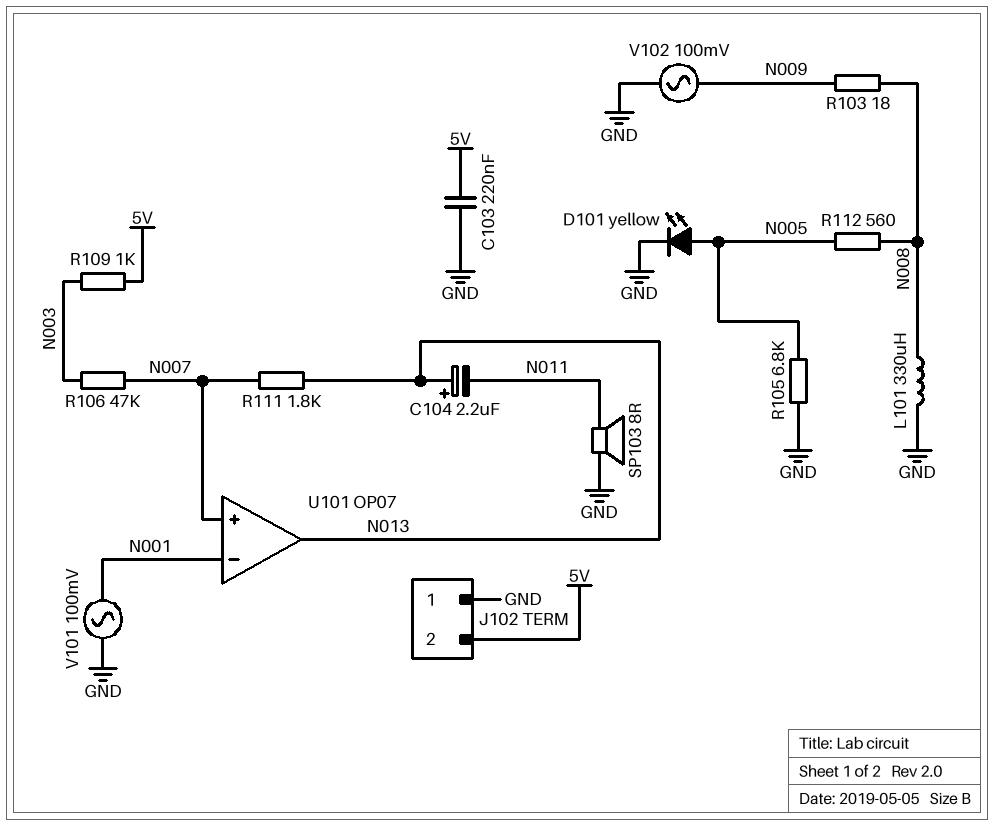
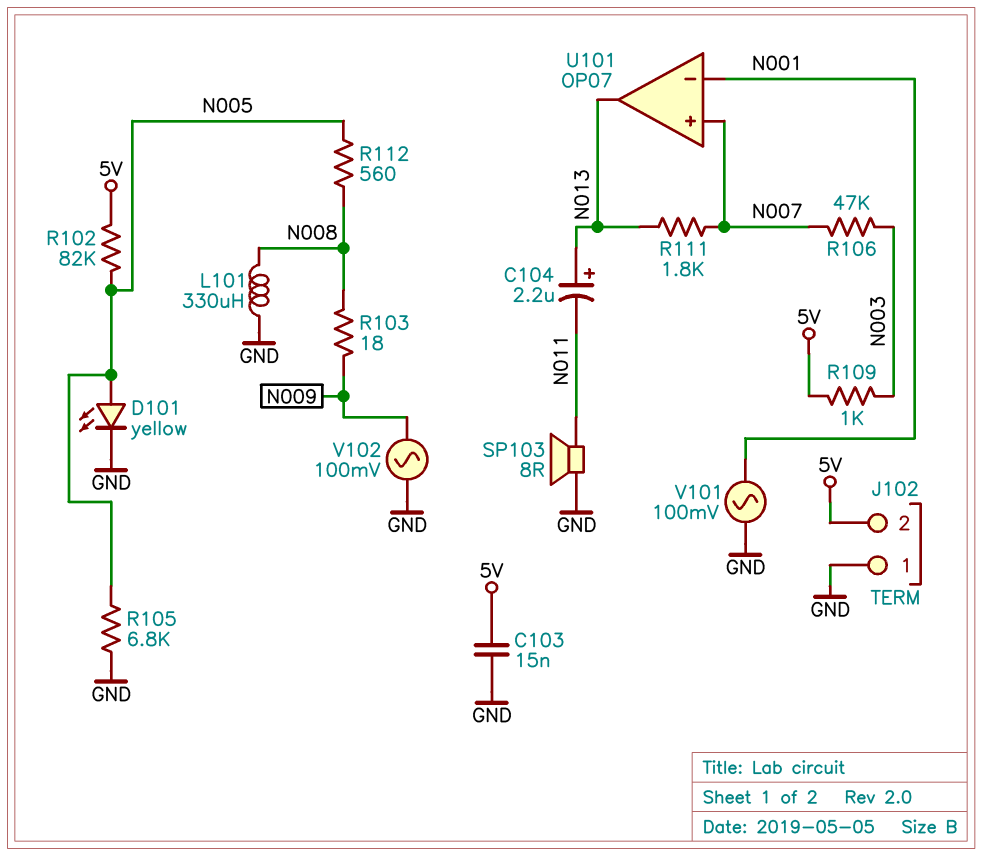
C103: 220nF (5V, GND) -> 15nF (5V, GND)
R102: none -> 82k (5V, N005)

